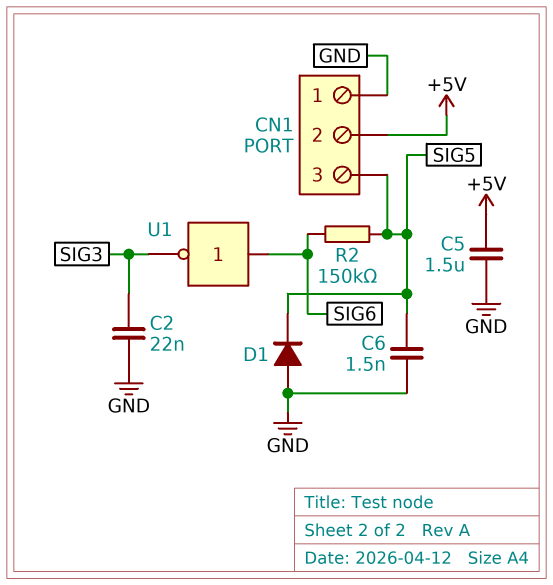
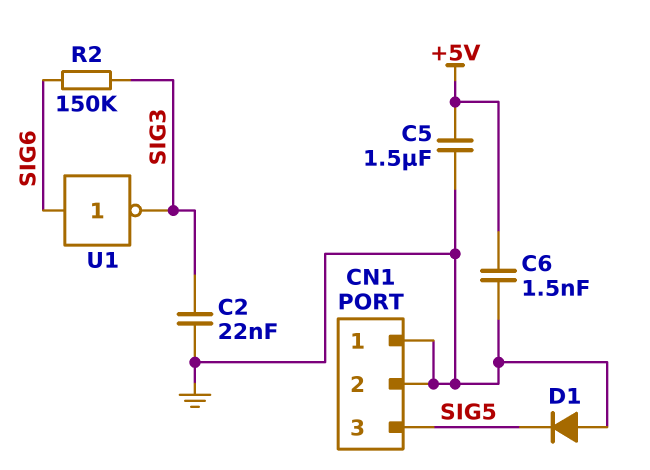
C6: 1.5nF (GND, SIG5) -> 1.5nF (+5V, GND)
CN1 pin 2: +5V -> GND
R2: 150k (SIG5, SIG6) -> 150k (SIG3, SIG6)

